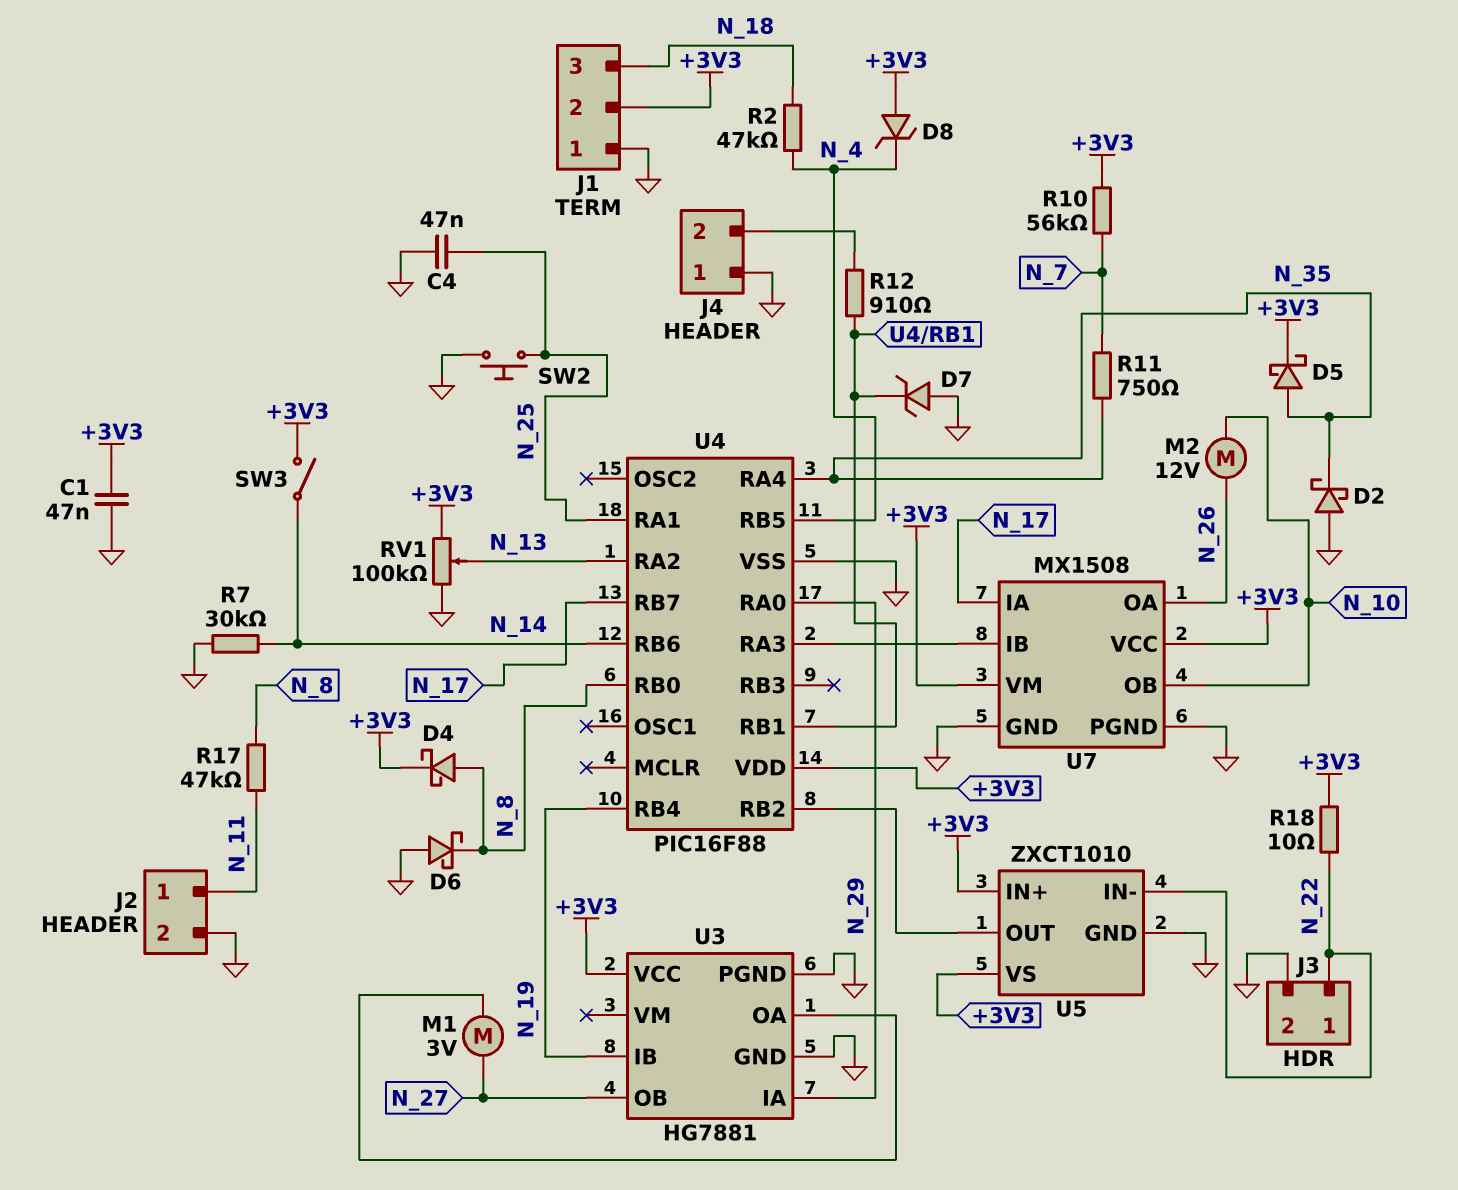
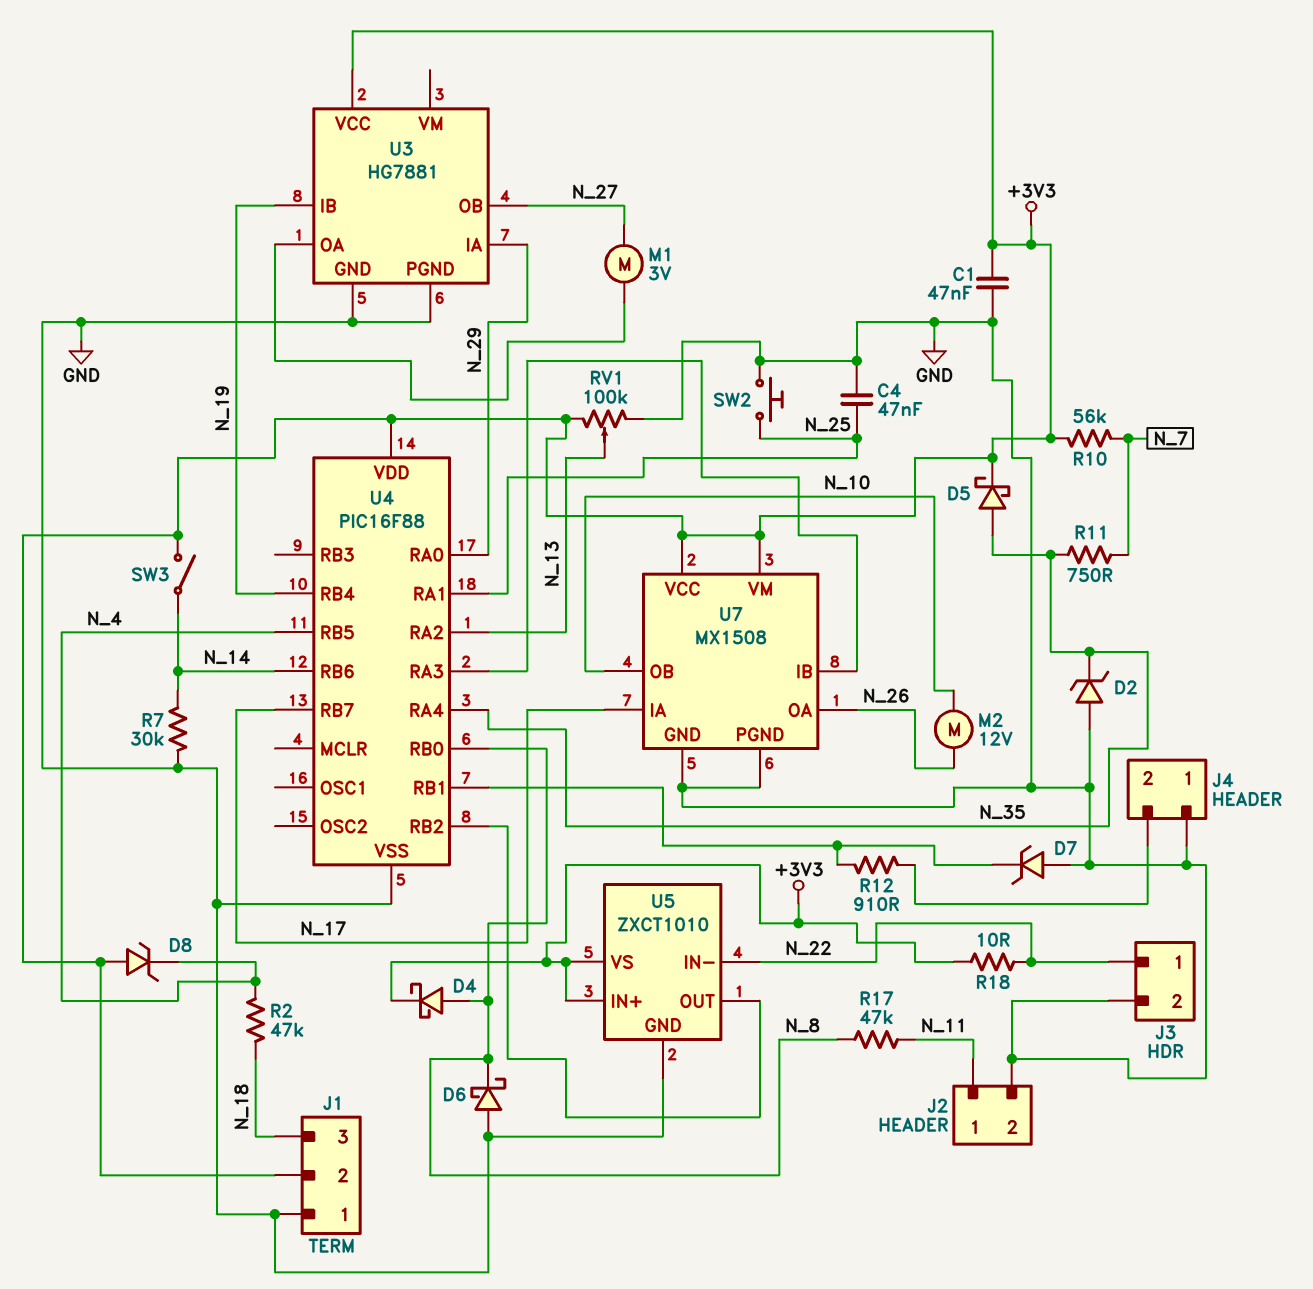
D2: schottky (A GND, K N_35) -> zener (A GND, K N_35)

